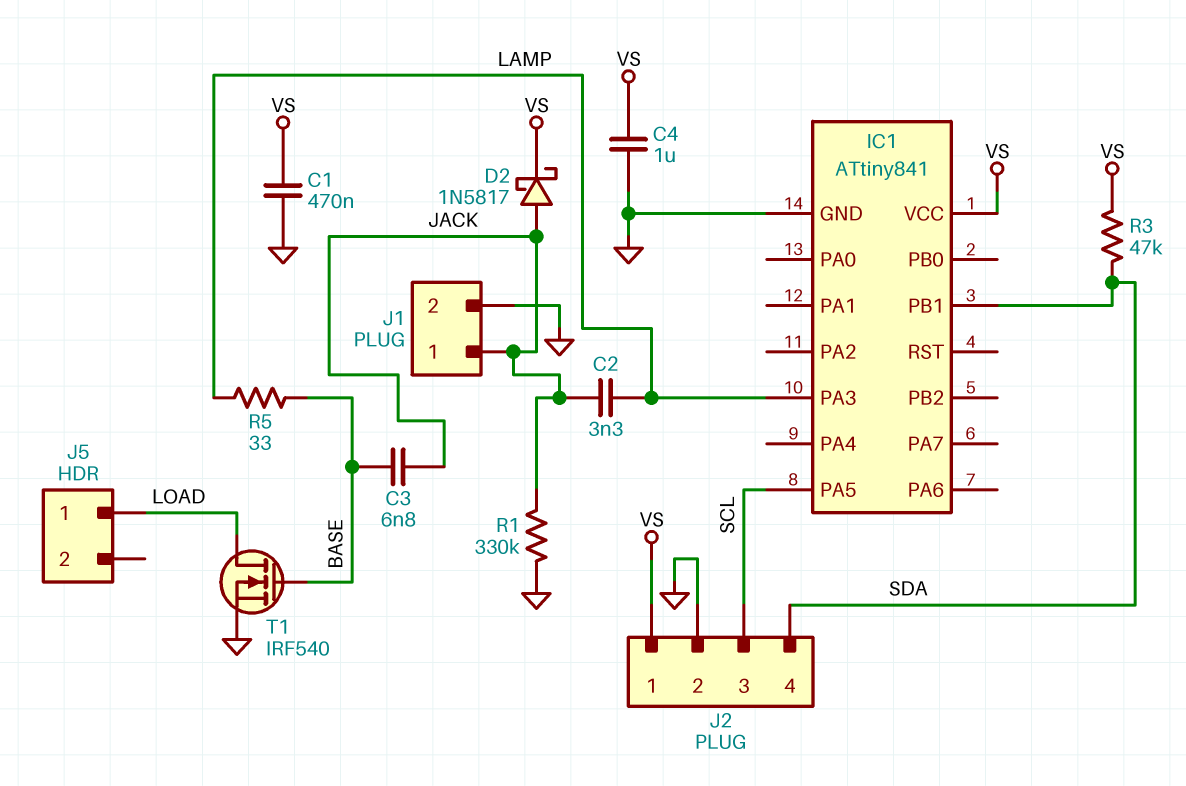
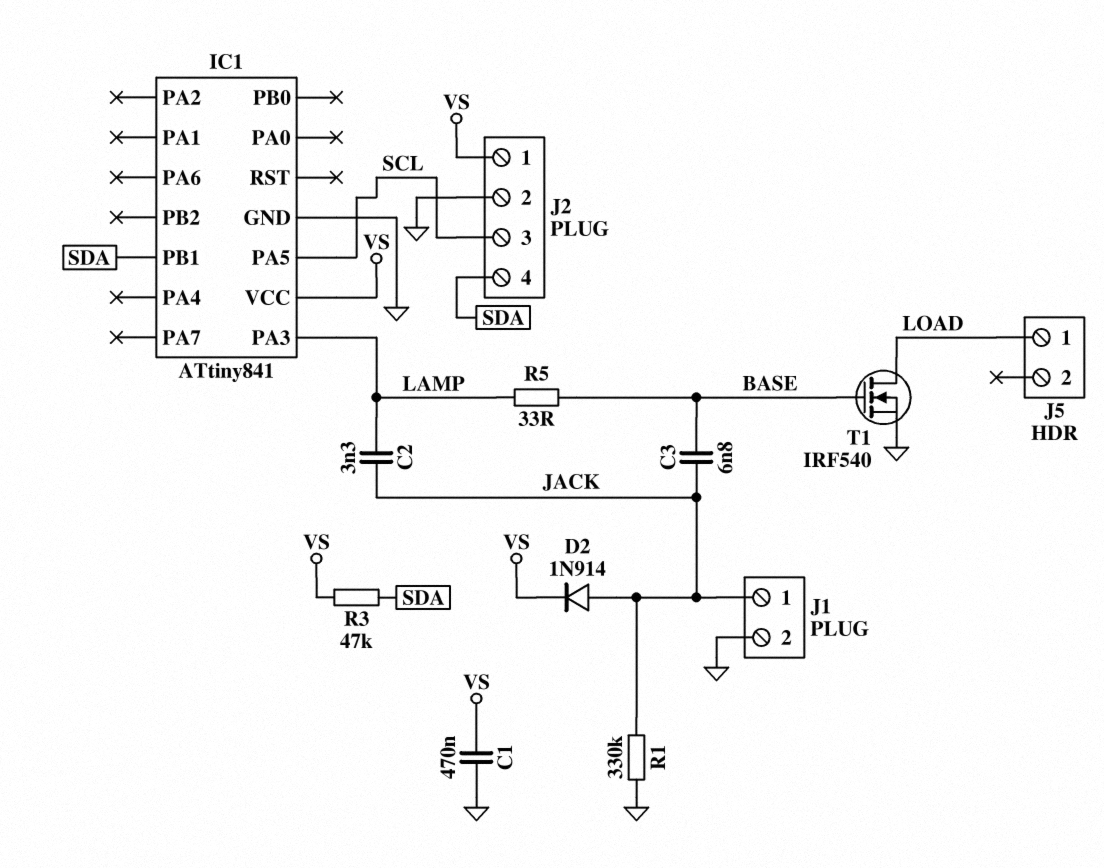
C4: 1uF (GND, VS) -> none
D2: schottky 1N5817 (A JACK, K VS) -> diode 1N914 (A JACK, K VS)

